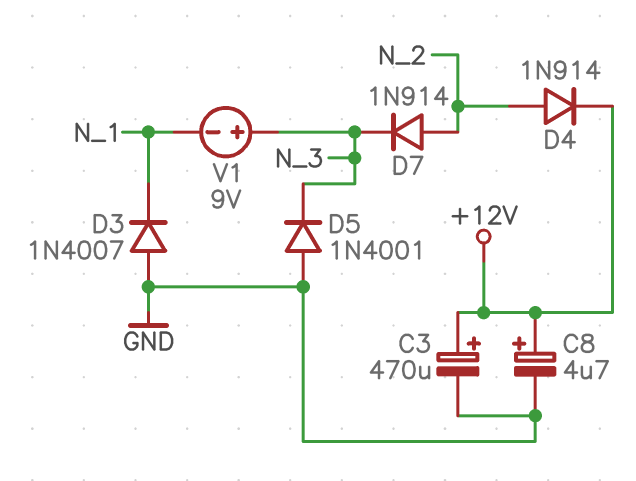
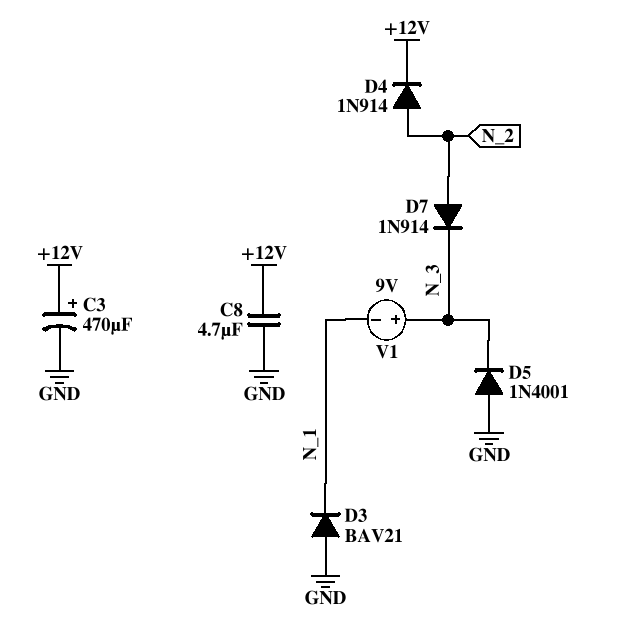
C8: 4.7uF (plus +12V, minus GND) -> 4.7uF (+12V, GND)
D3: diode 1N4007 (A GND, K N_1) -> diode BAV21 (A GND, K N_1)

